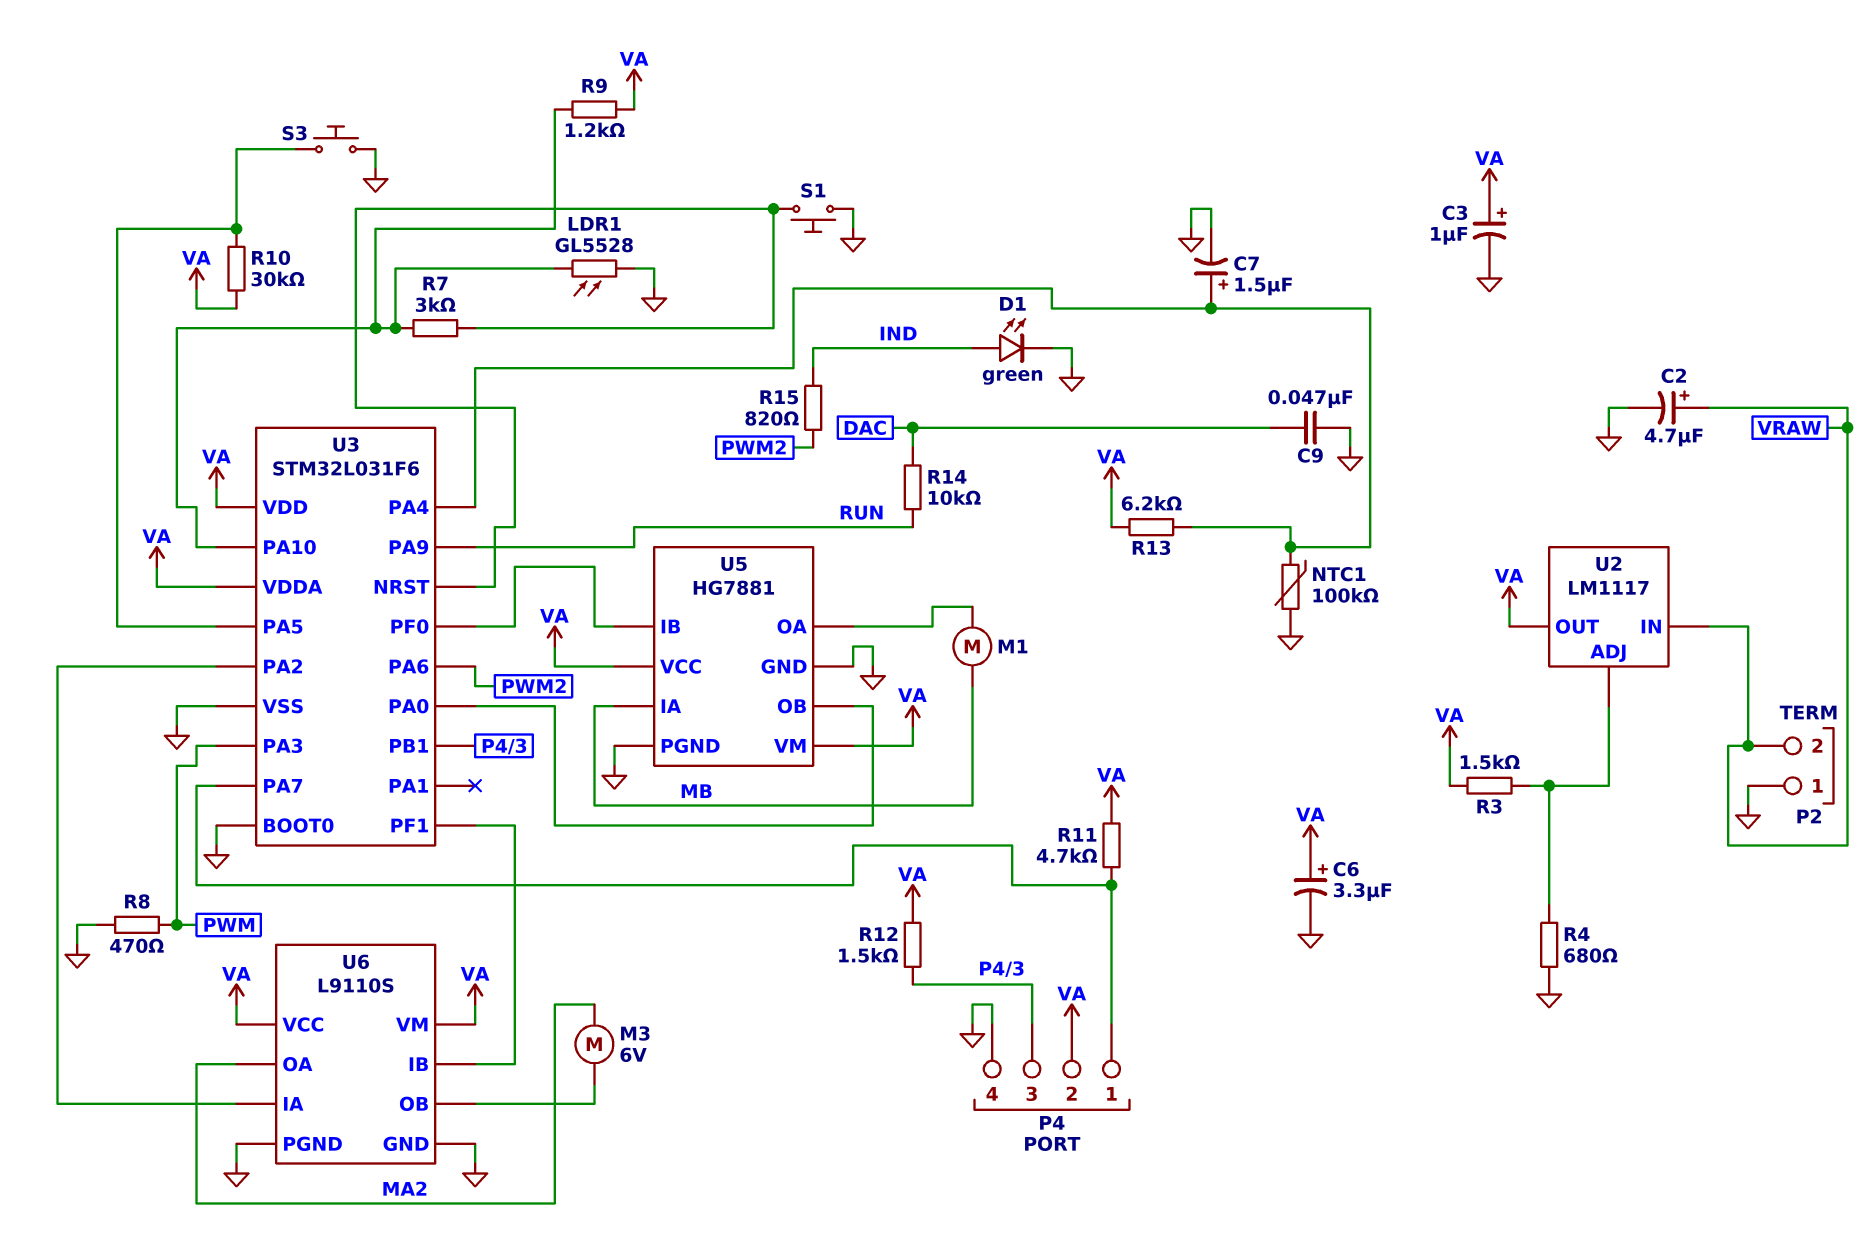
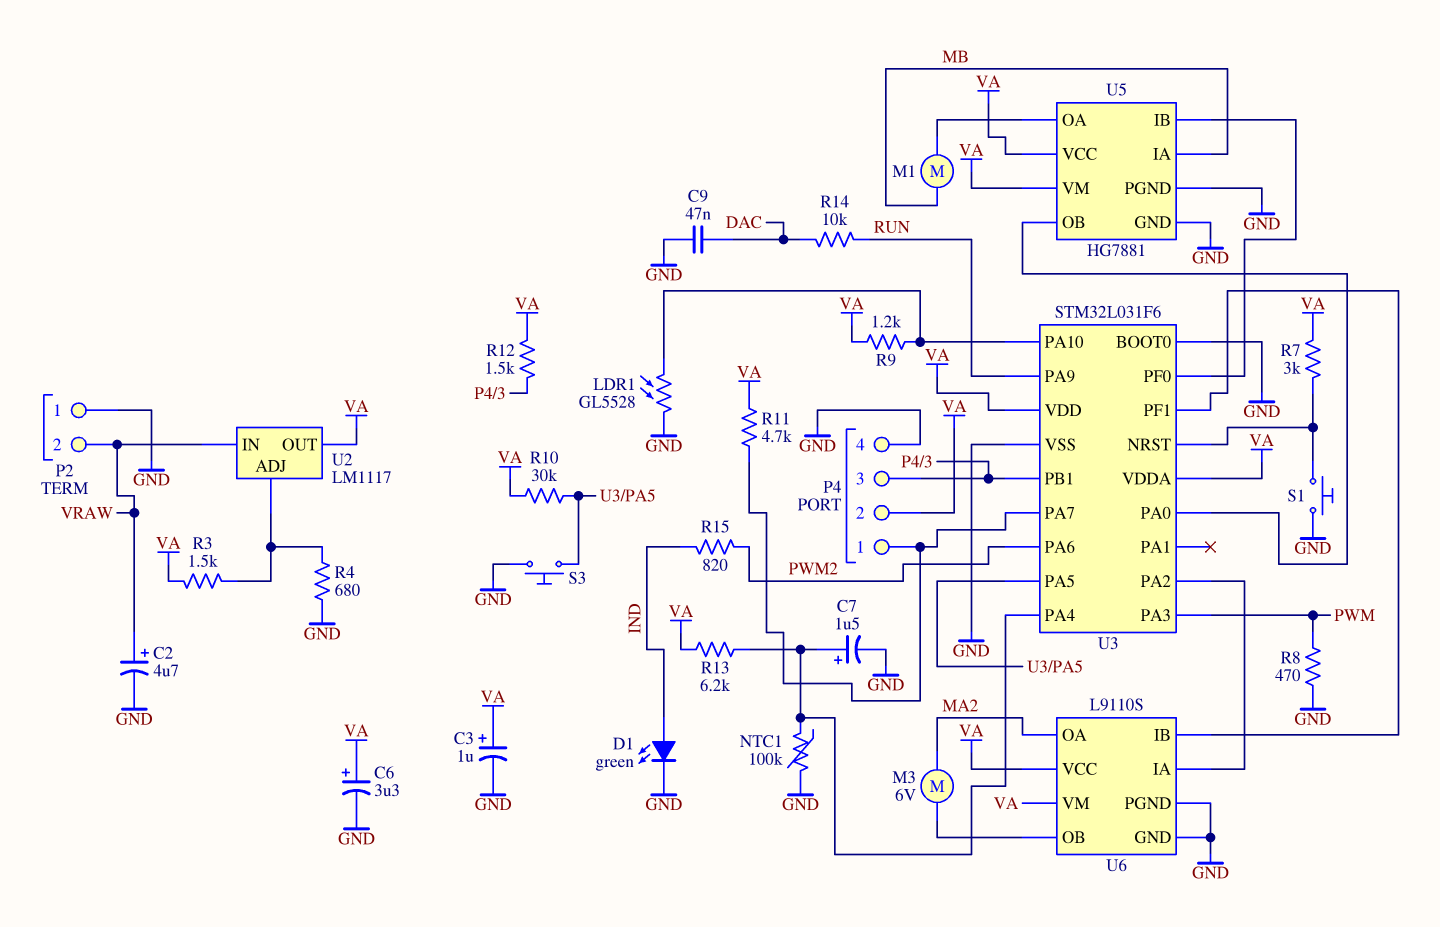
R7: 3k (U3/NRST, U3/PA10) -> 3k (U3/NRST, VA)

